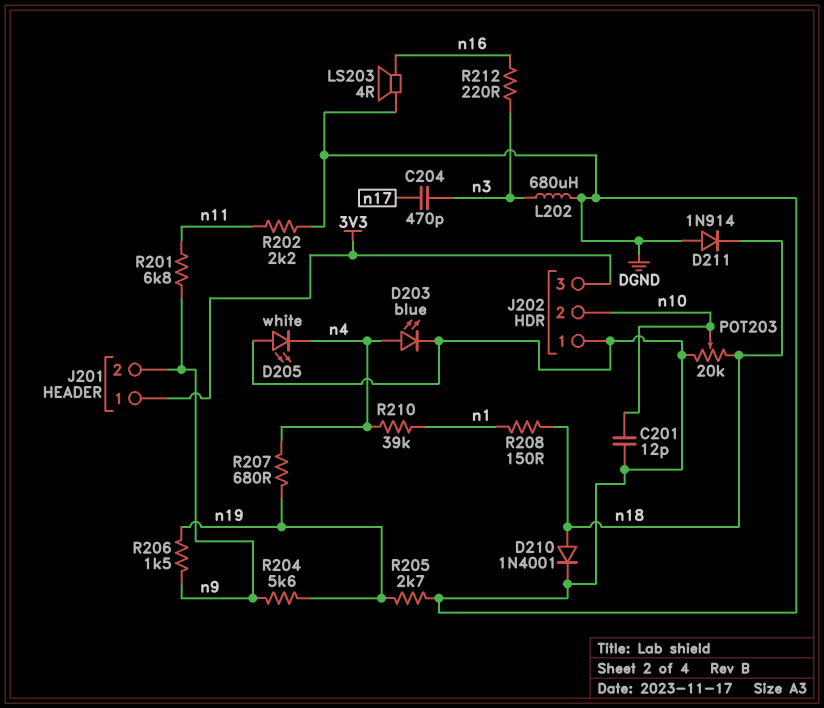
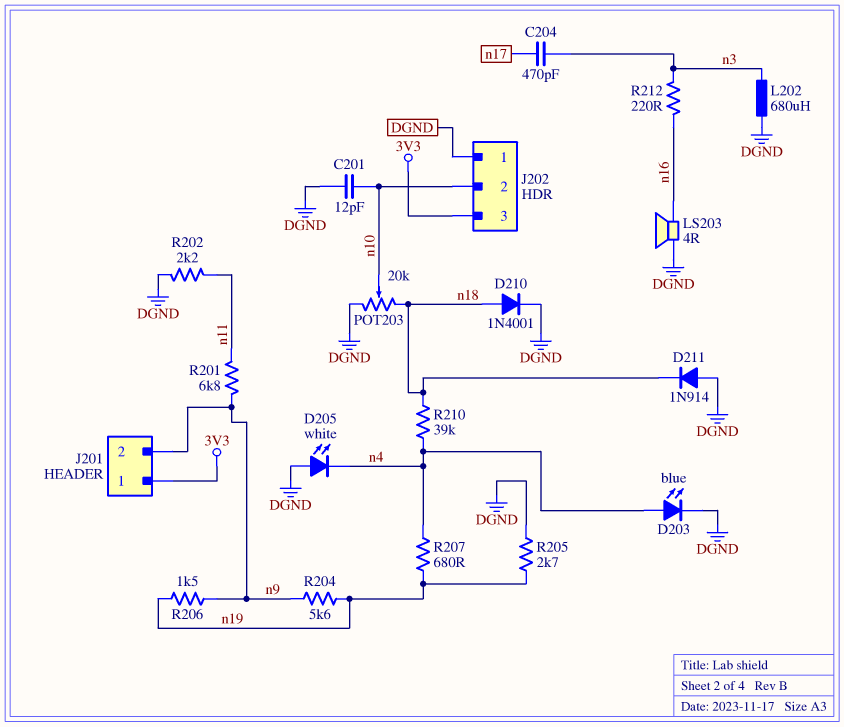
R208: 150 (n1, n18) -> none
R210: 39k (n1, n4) -> 39k (n4, n18)

